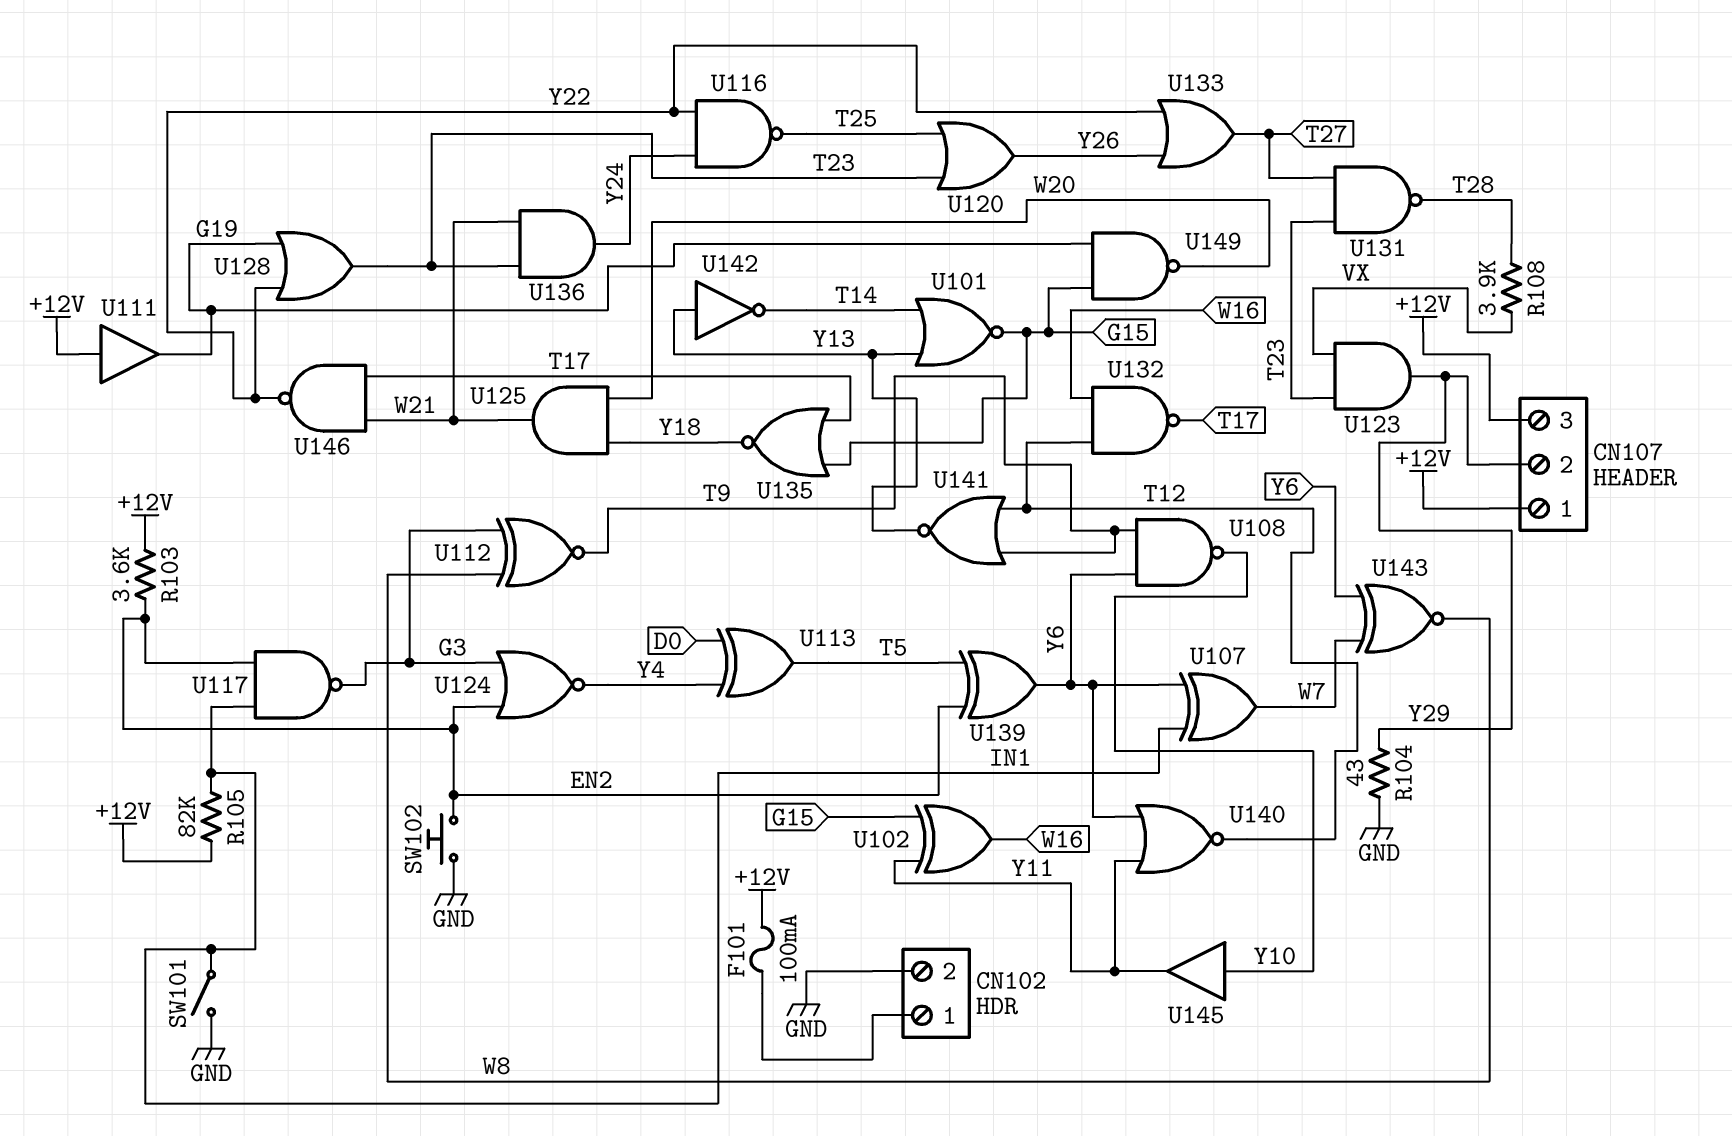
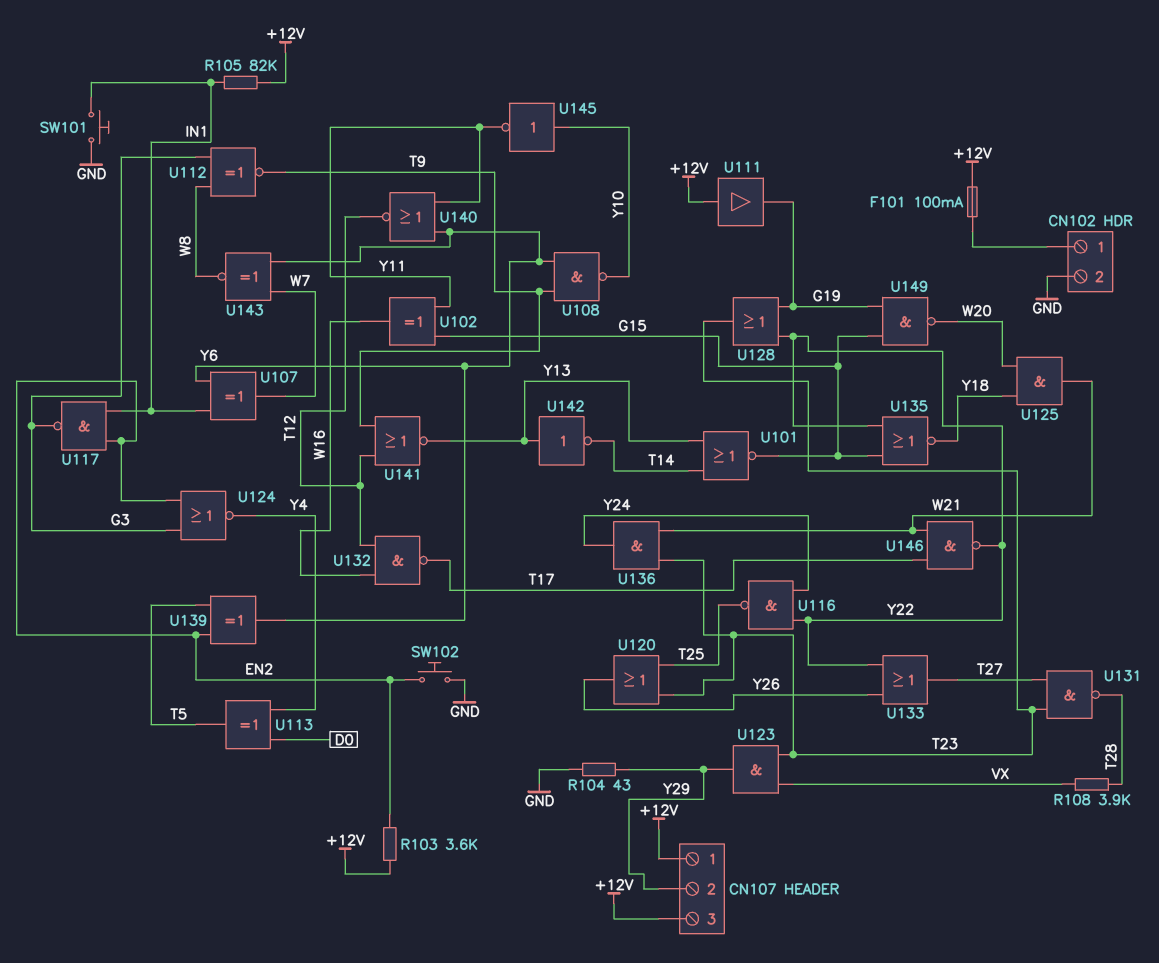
SW101: switch (GND, IN1) -> button (GND, IN1)
U135: NOR (in G15, in T17, out Y18) -> NOR (in G15, in Y22, out Y18)
U145: buffer (in Y10, out Y11) -> NOT (in Y10, out Y11)

